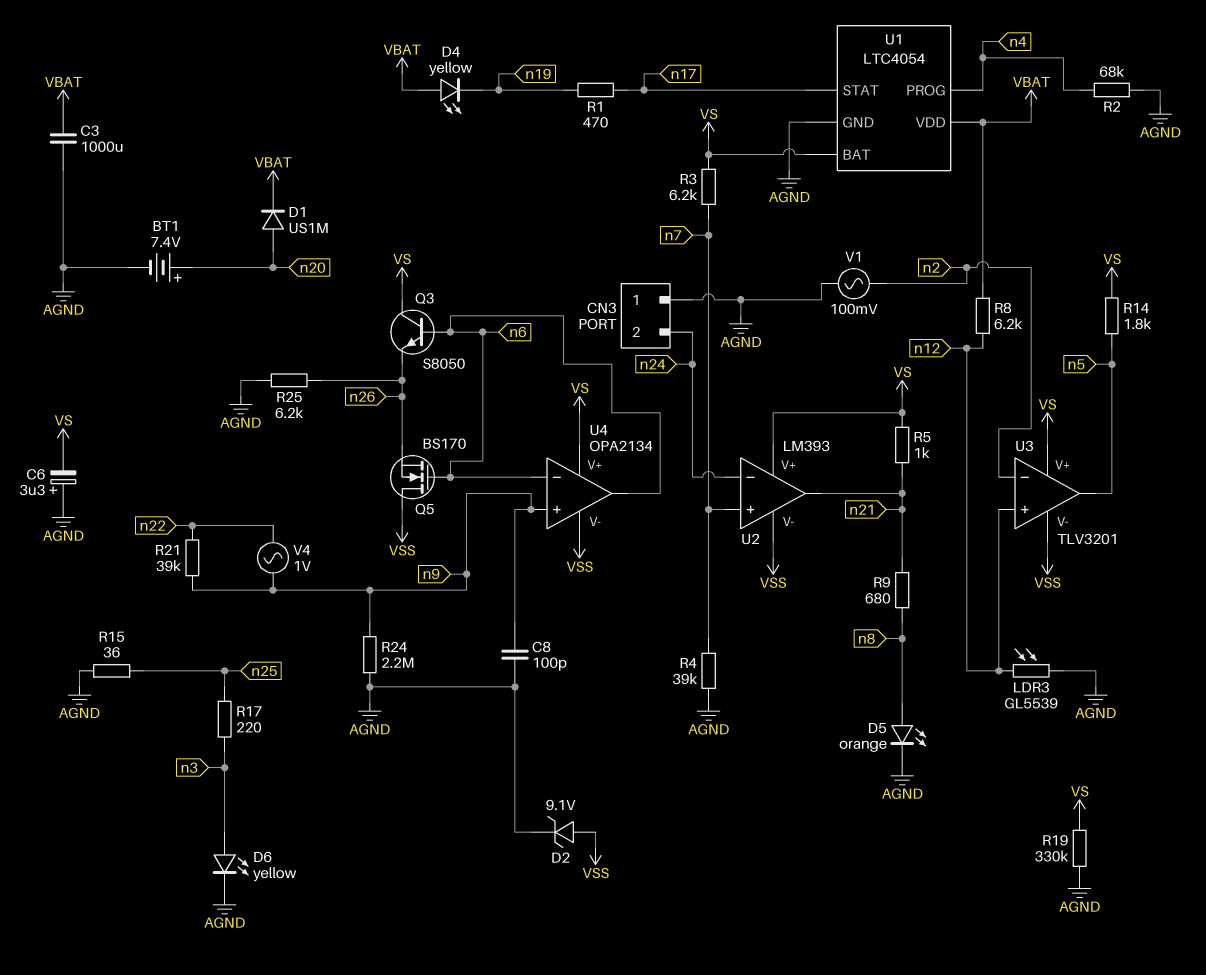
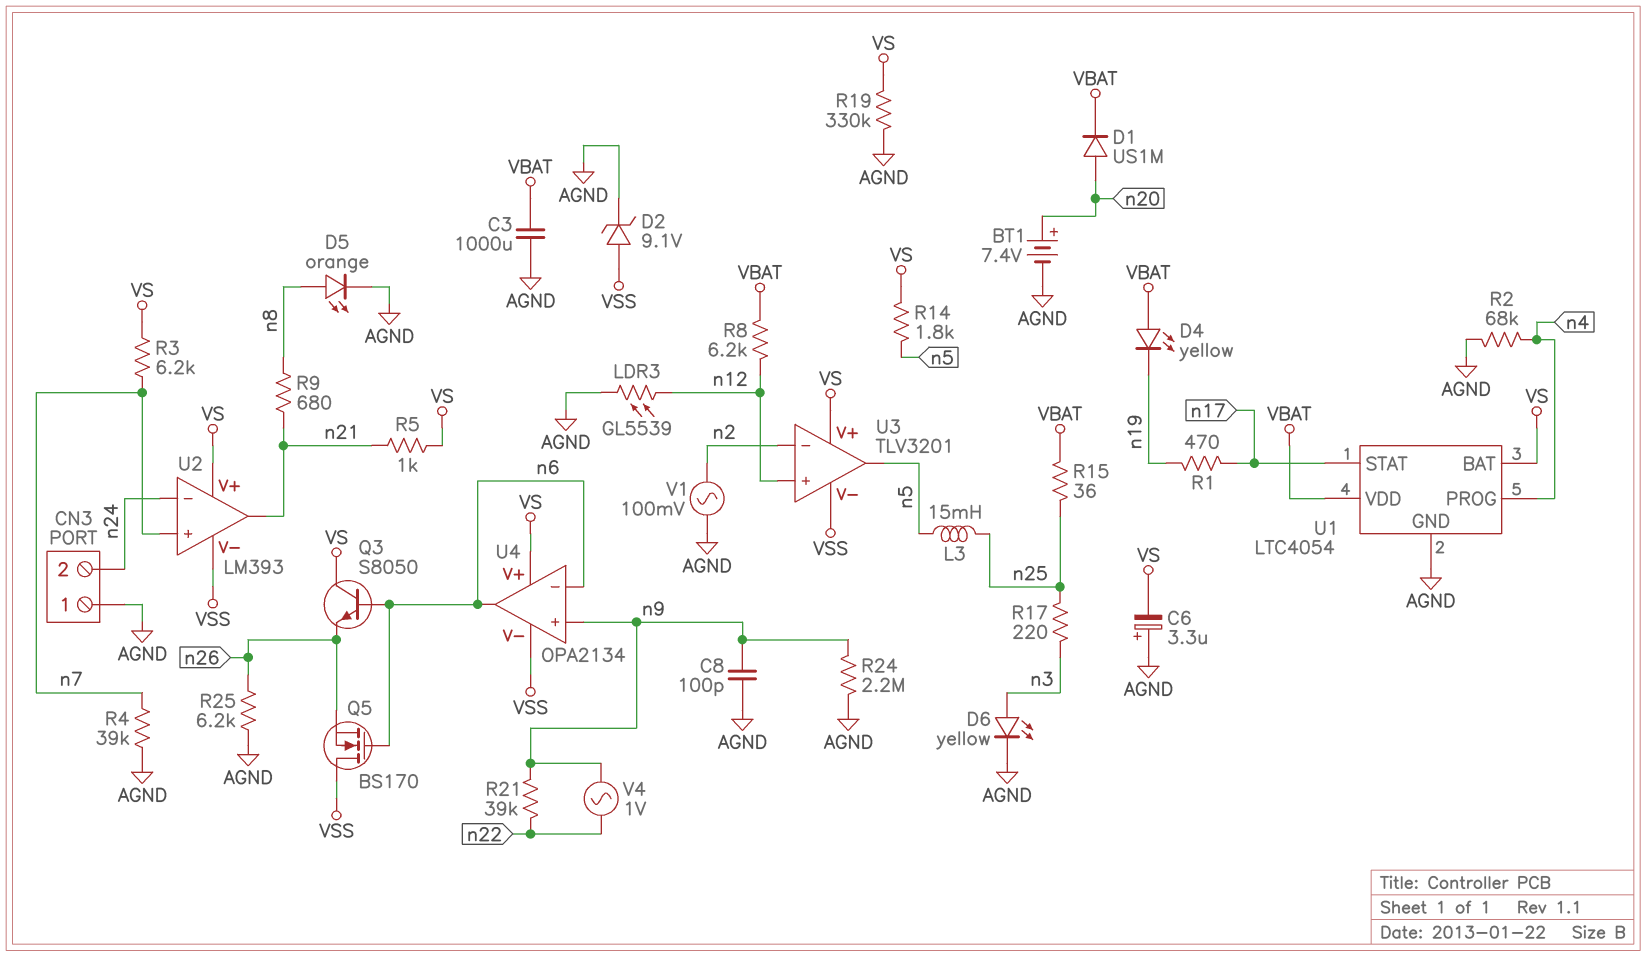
L3: none -> 15mH (n5, n25)
R15: 36 (AGND, n25) -> 36 (VBAT, n25)

